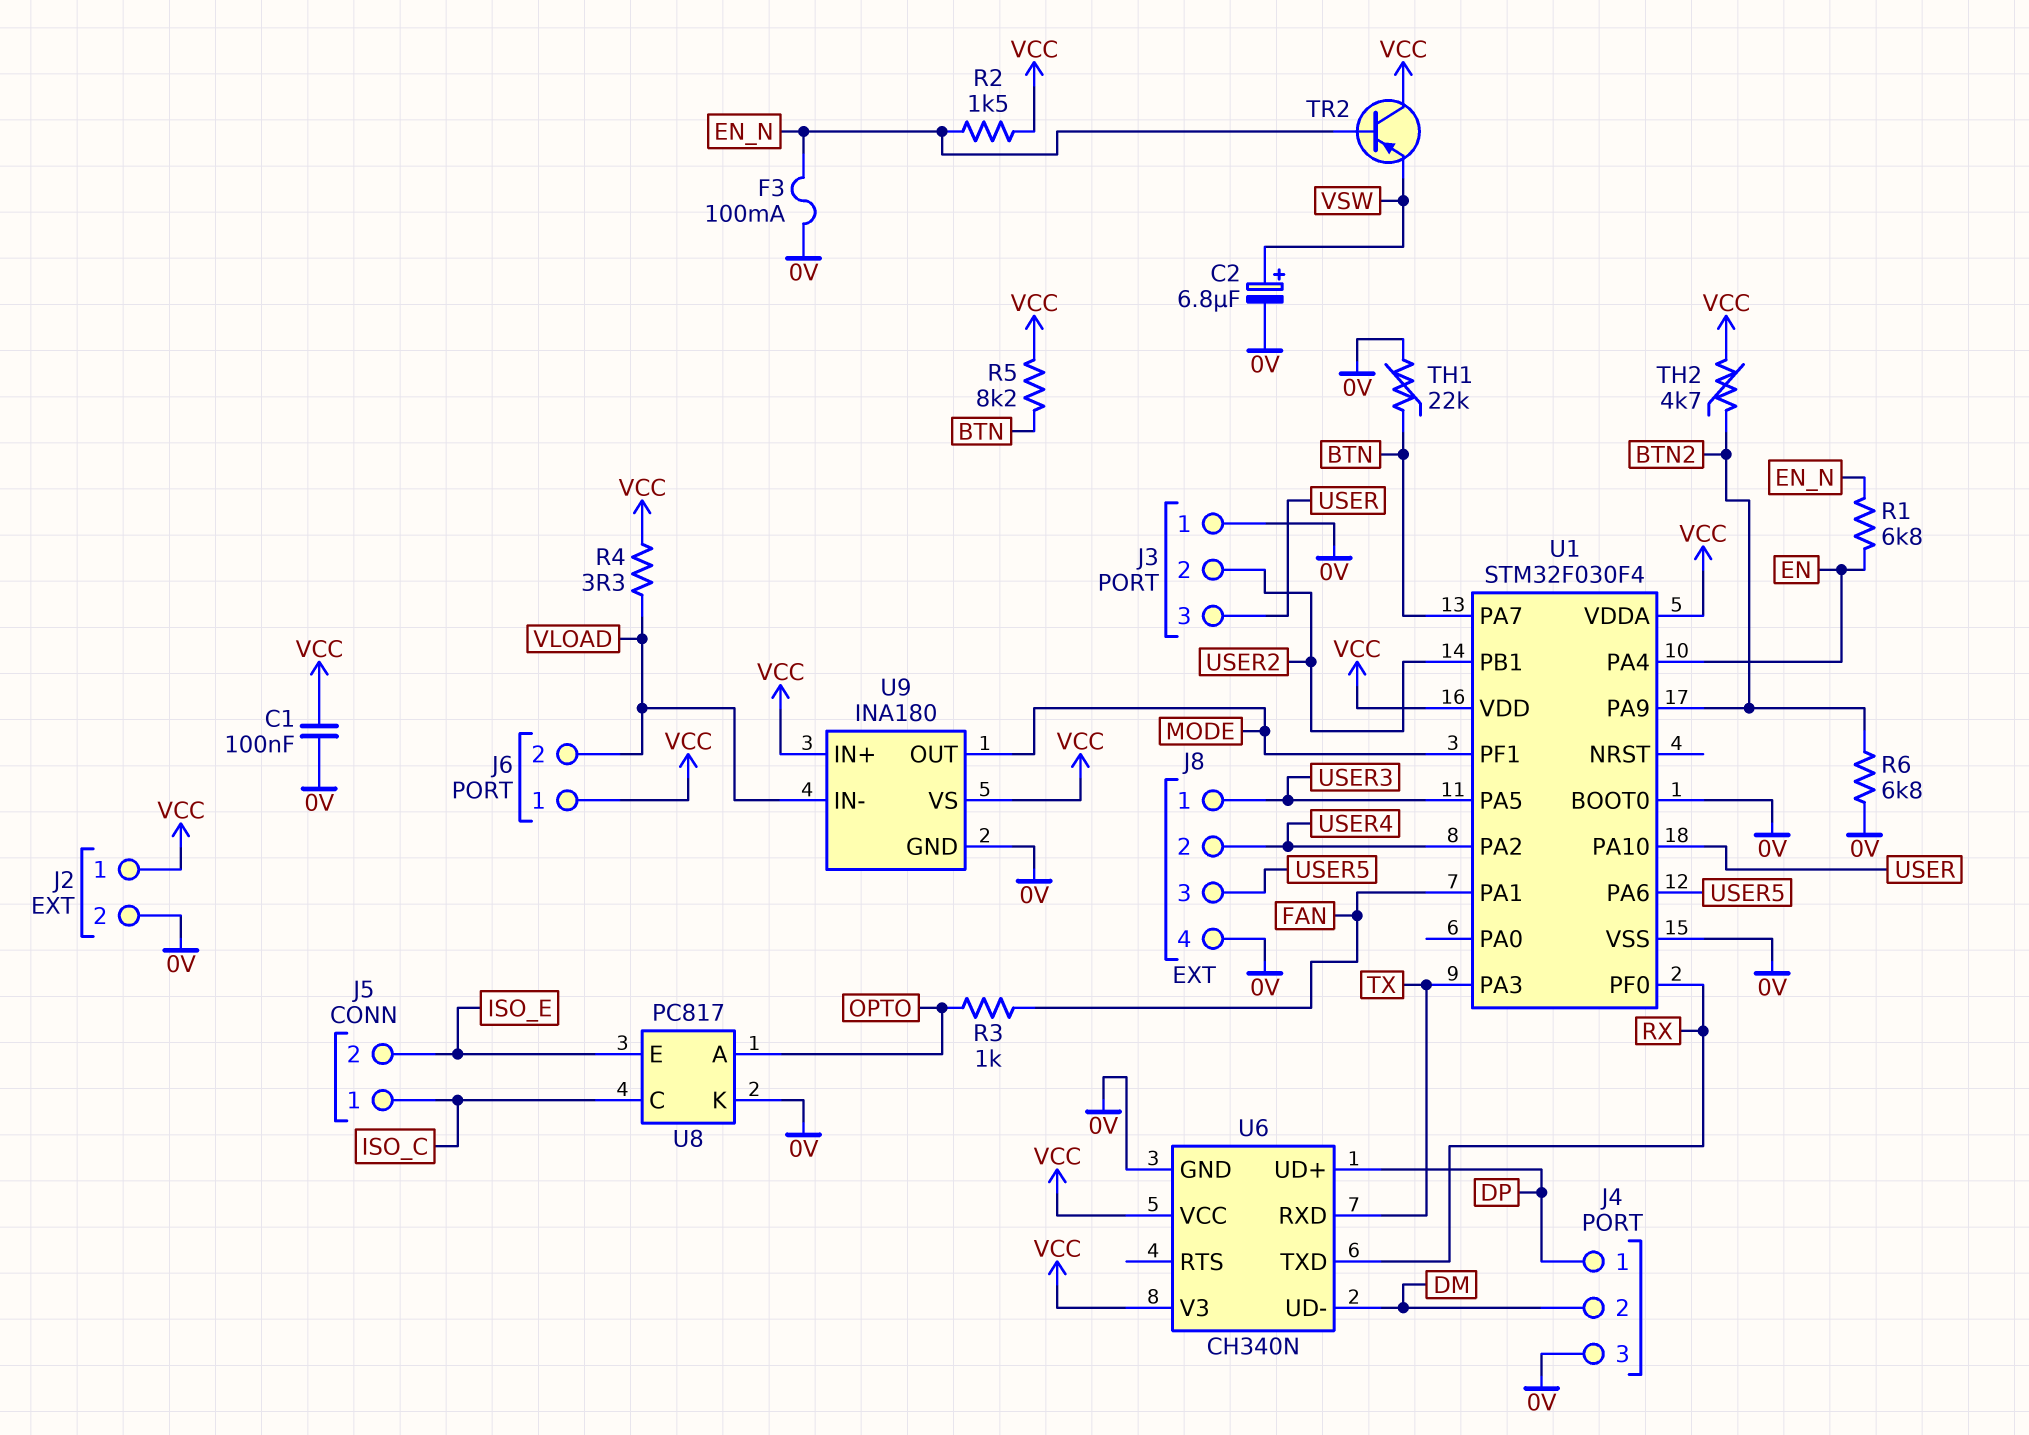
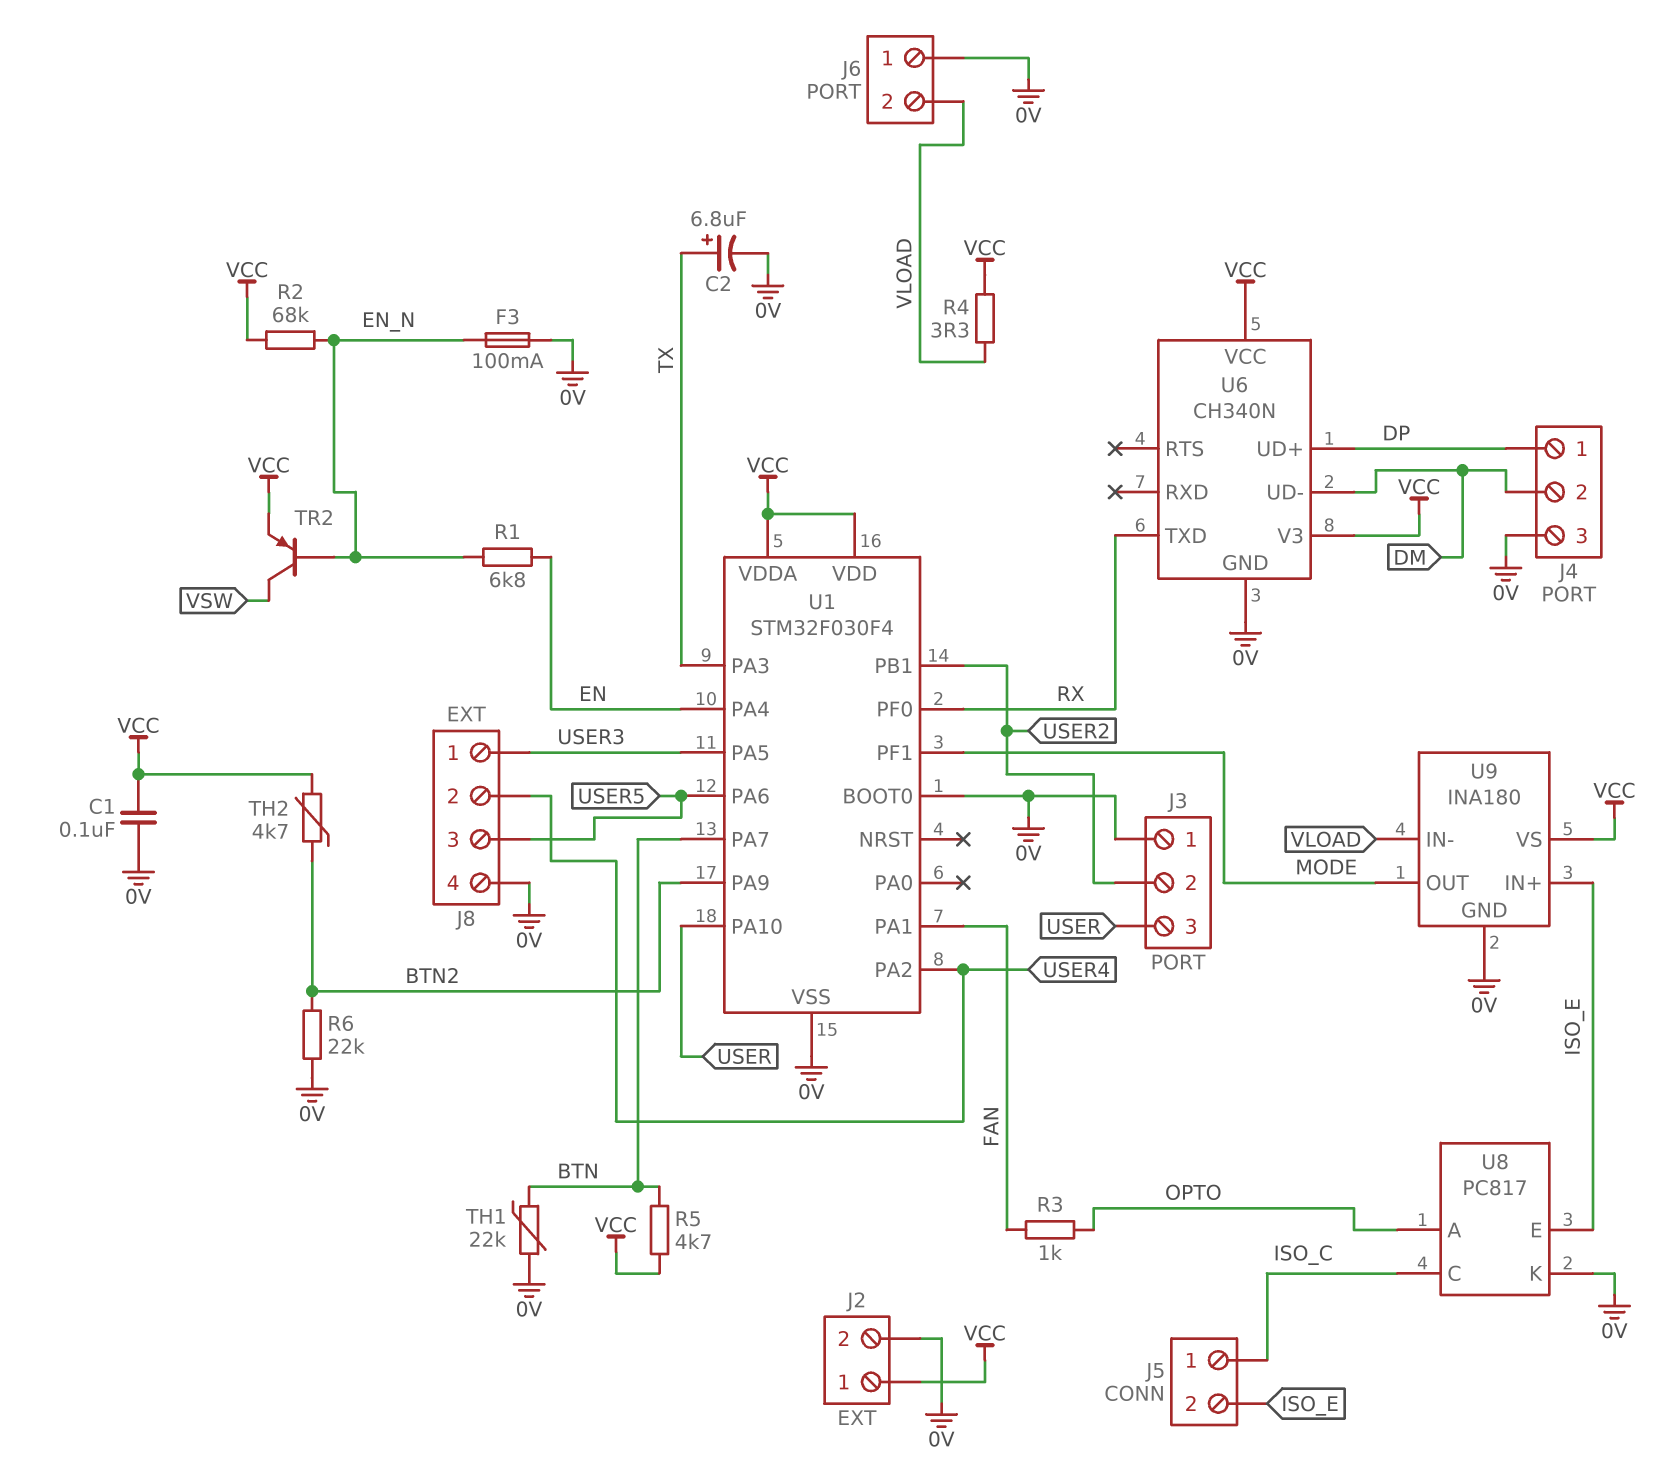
C2: 6.8uF (plus VSW, minus 0V) -> 6.8uF (plus TX, minus 0V)
J6 pin 1: VCC -> 0V
R2: 1.5k (EN_N, VCC) -> 68k (EN_N, VCC)
R5: 8.2k (BTN, VCC) -> 4.7k (BTN, VCC)
R6: 6.8k (0V, BTN2) -> 22k (0V, BTN2)
TR2: PNP (B EN_N, C VCC, E VSW) -> PNP (B EN_N, C VSW, E VCC)
U6 pin RXD: TX -> none
U9 pin IN+: VCC -> ISO_E

